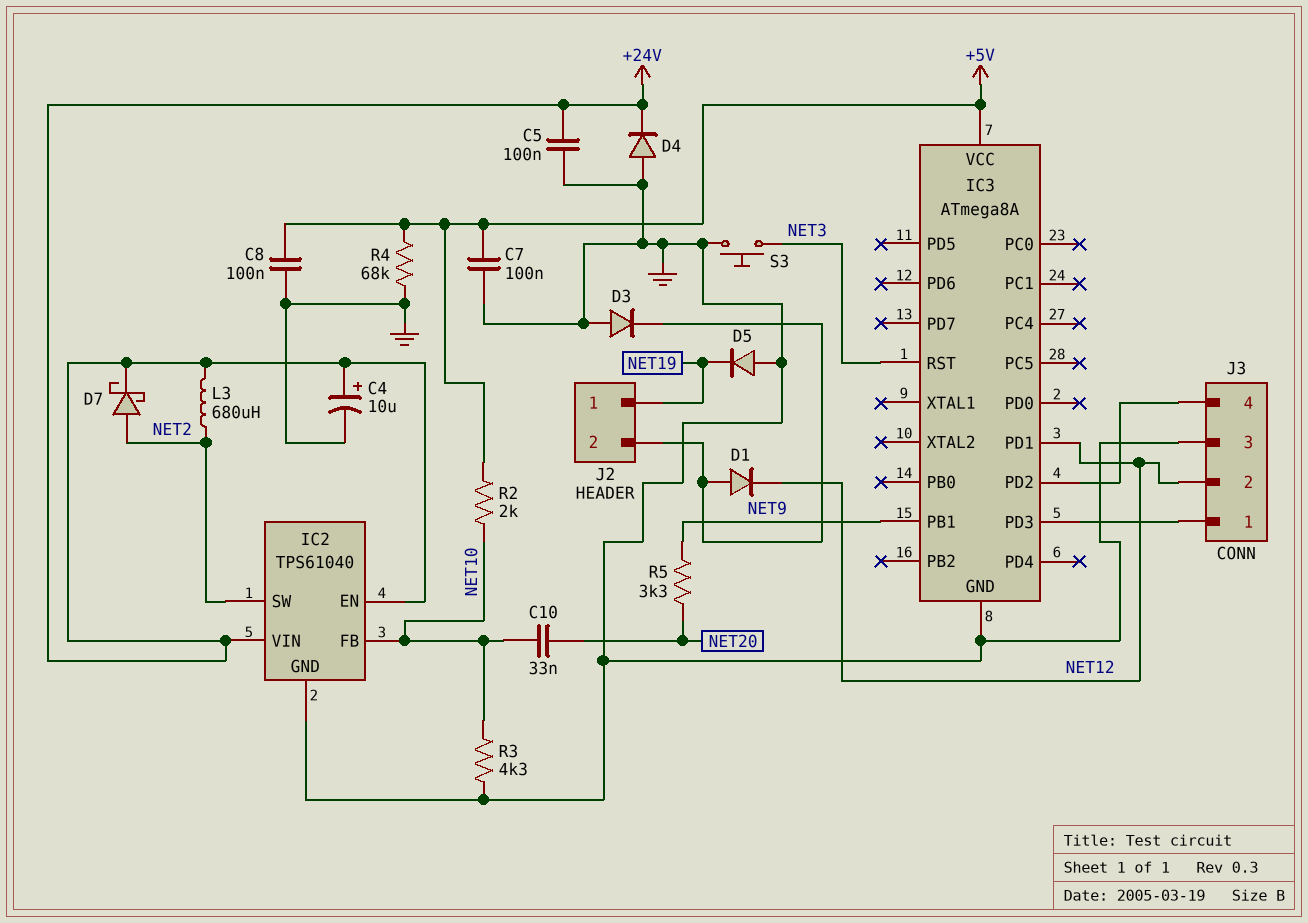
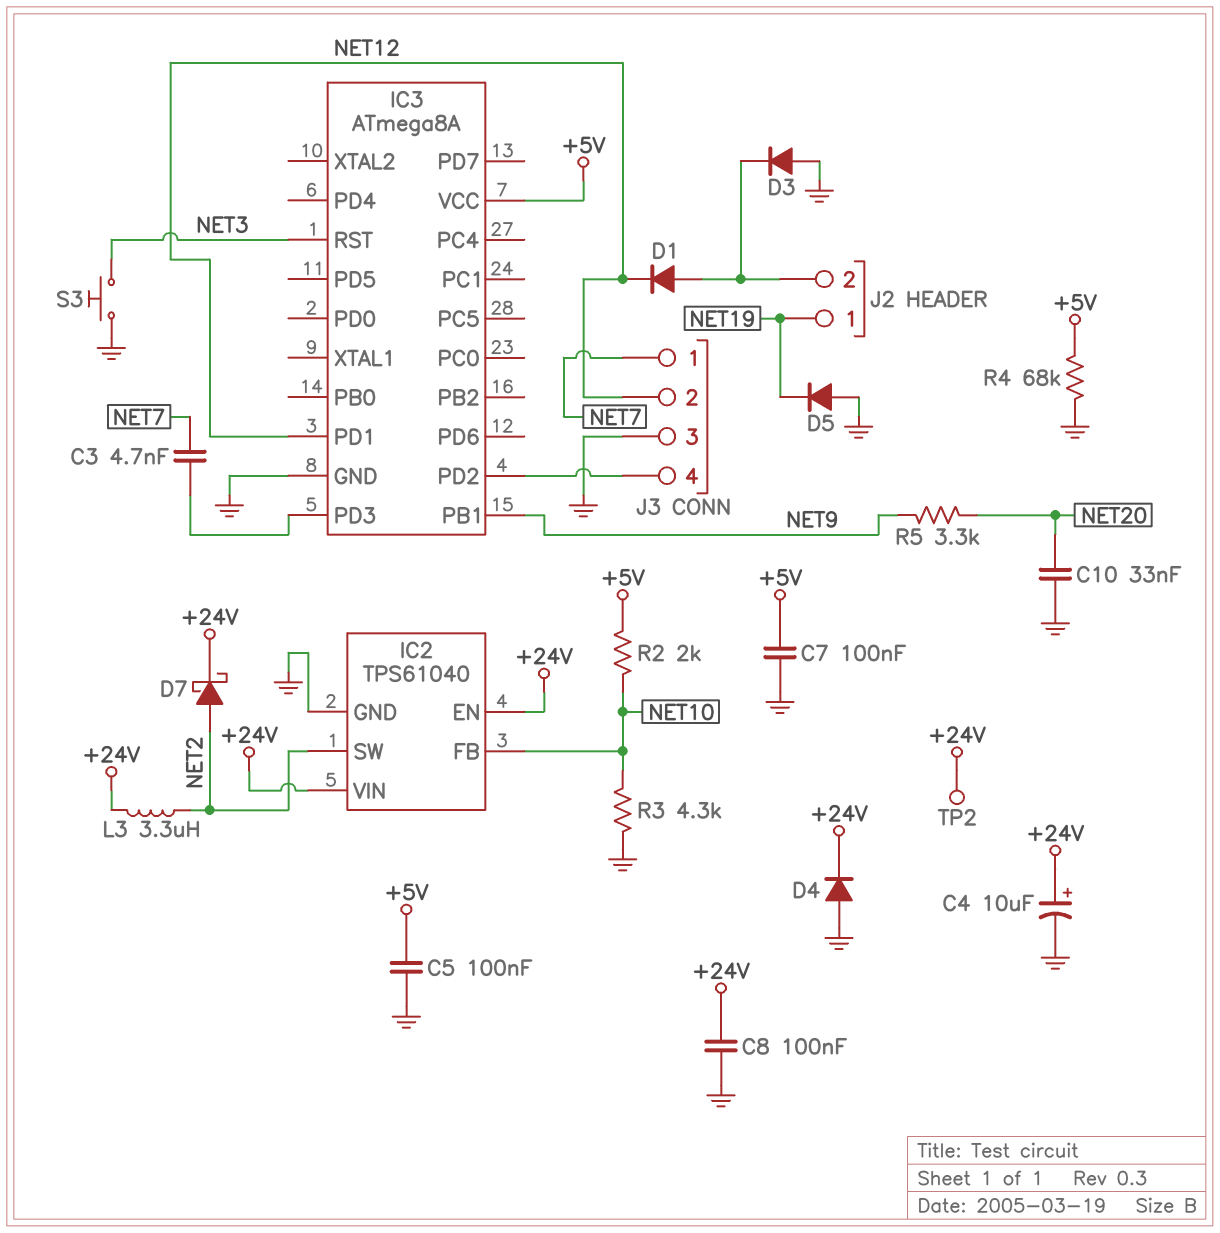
C3: none -> 4.7nF (IC3/PD3, NET7)
C5: 100nF (+24V, GND) -> 100nF (+5V, GND)
C8: 100nF (+5V, GND) -> 100nF (+24V, GND)
C10: 33nF (NET10, NET20) -> 33nF (GND, NET20)
J3 pin 1: IC3/PD3 -> NET7
L3: 680uH (+24V, NET2) -> 3.3uH (+24V, NET2)
TP2: none -> test point (+24V)

